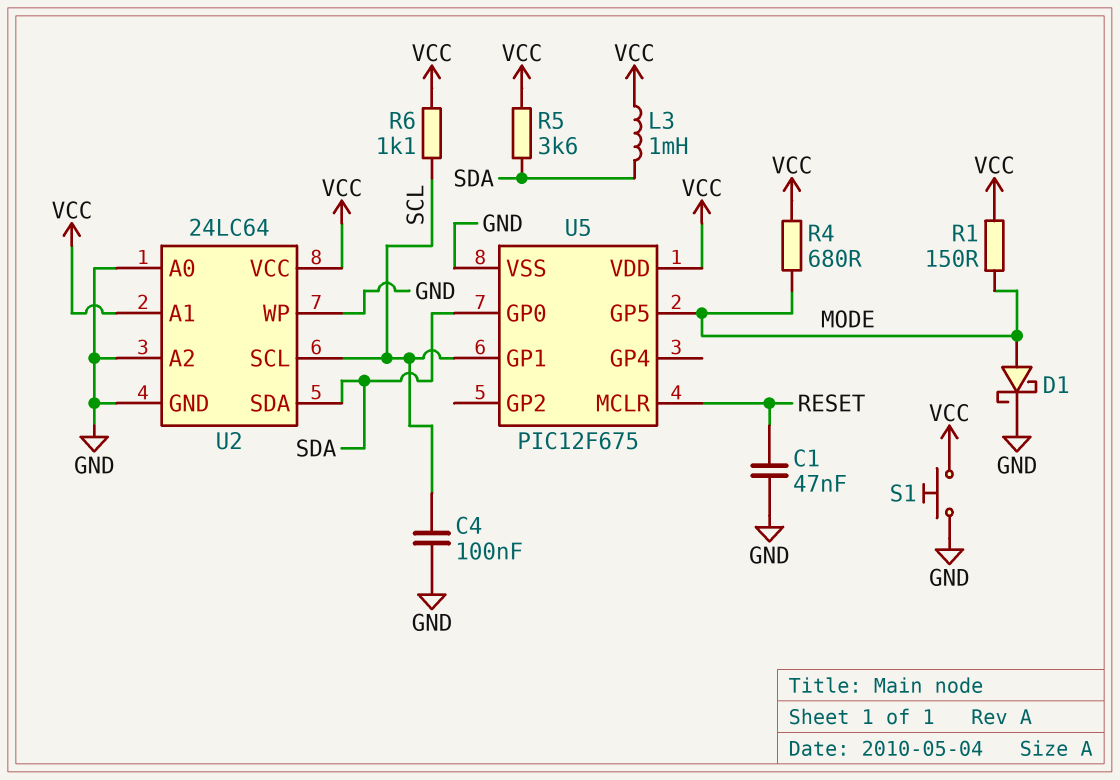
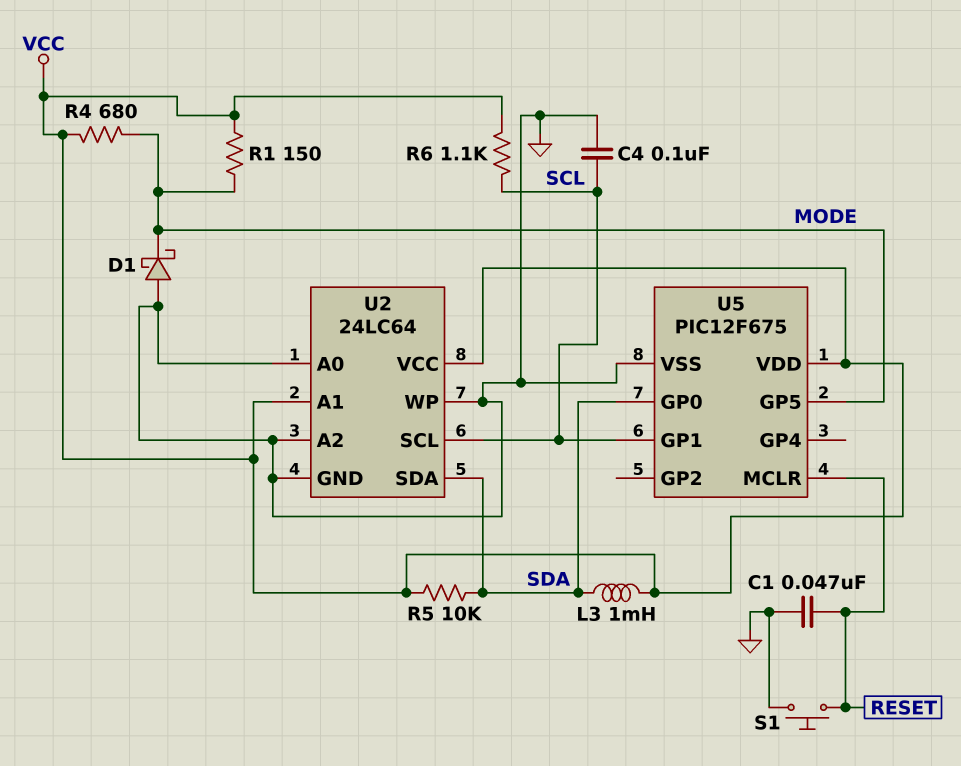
D1: schottky (A MODE, K GND) -> schottky (A GND, K MODE)
R5: 3.6k (SDA, VCC) -> 10k (SDA, VCC)
S1: button (GND, VCC) -> button (GND, RESET)

